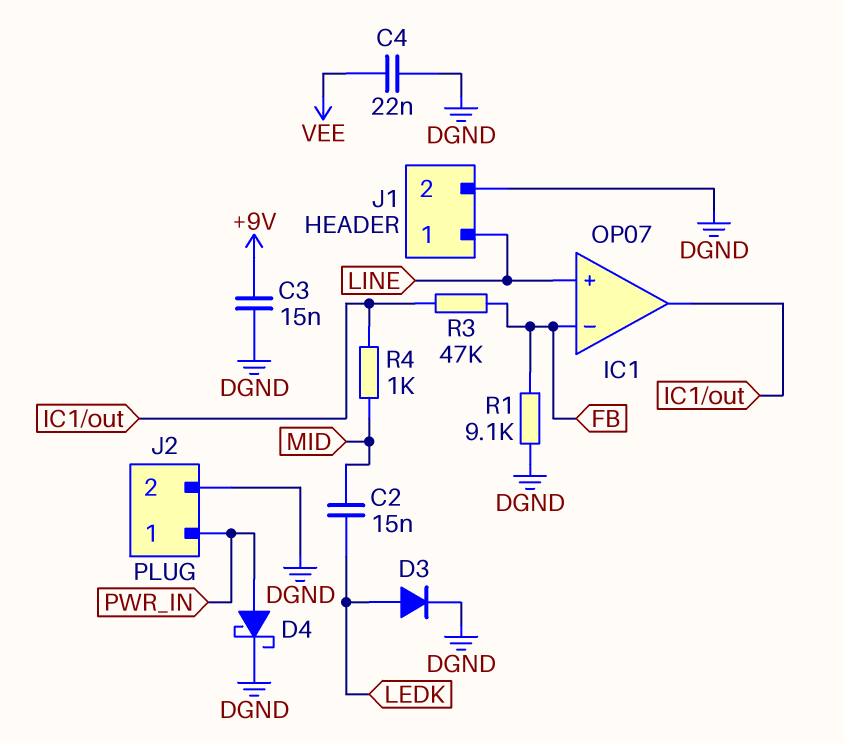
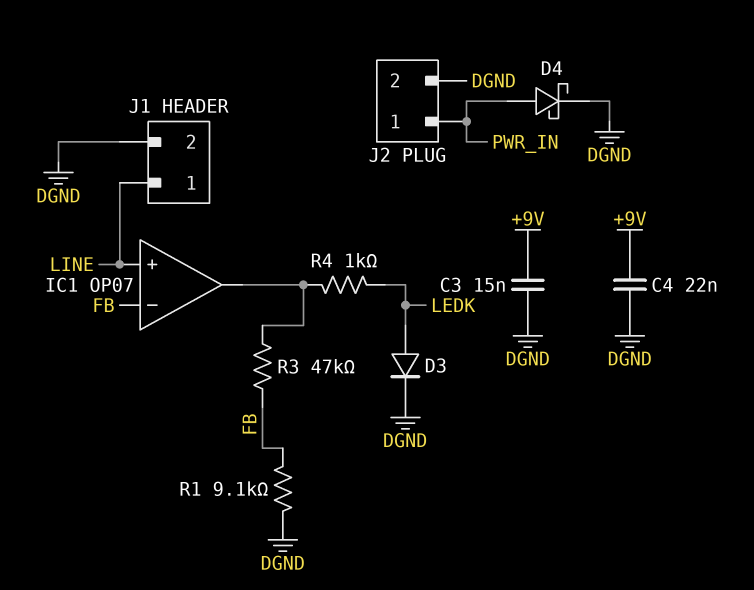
C2: 15nF (LEDK, MID) -> none
C4: 22nF (DGND, VEE) -> 22nF (+9V, DGND)
R4: 1k (IC1/out, MID) -> 1k (IC1/out, LEDK)

